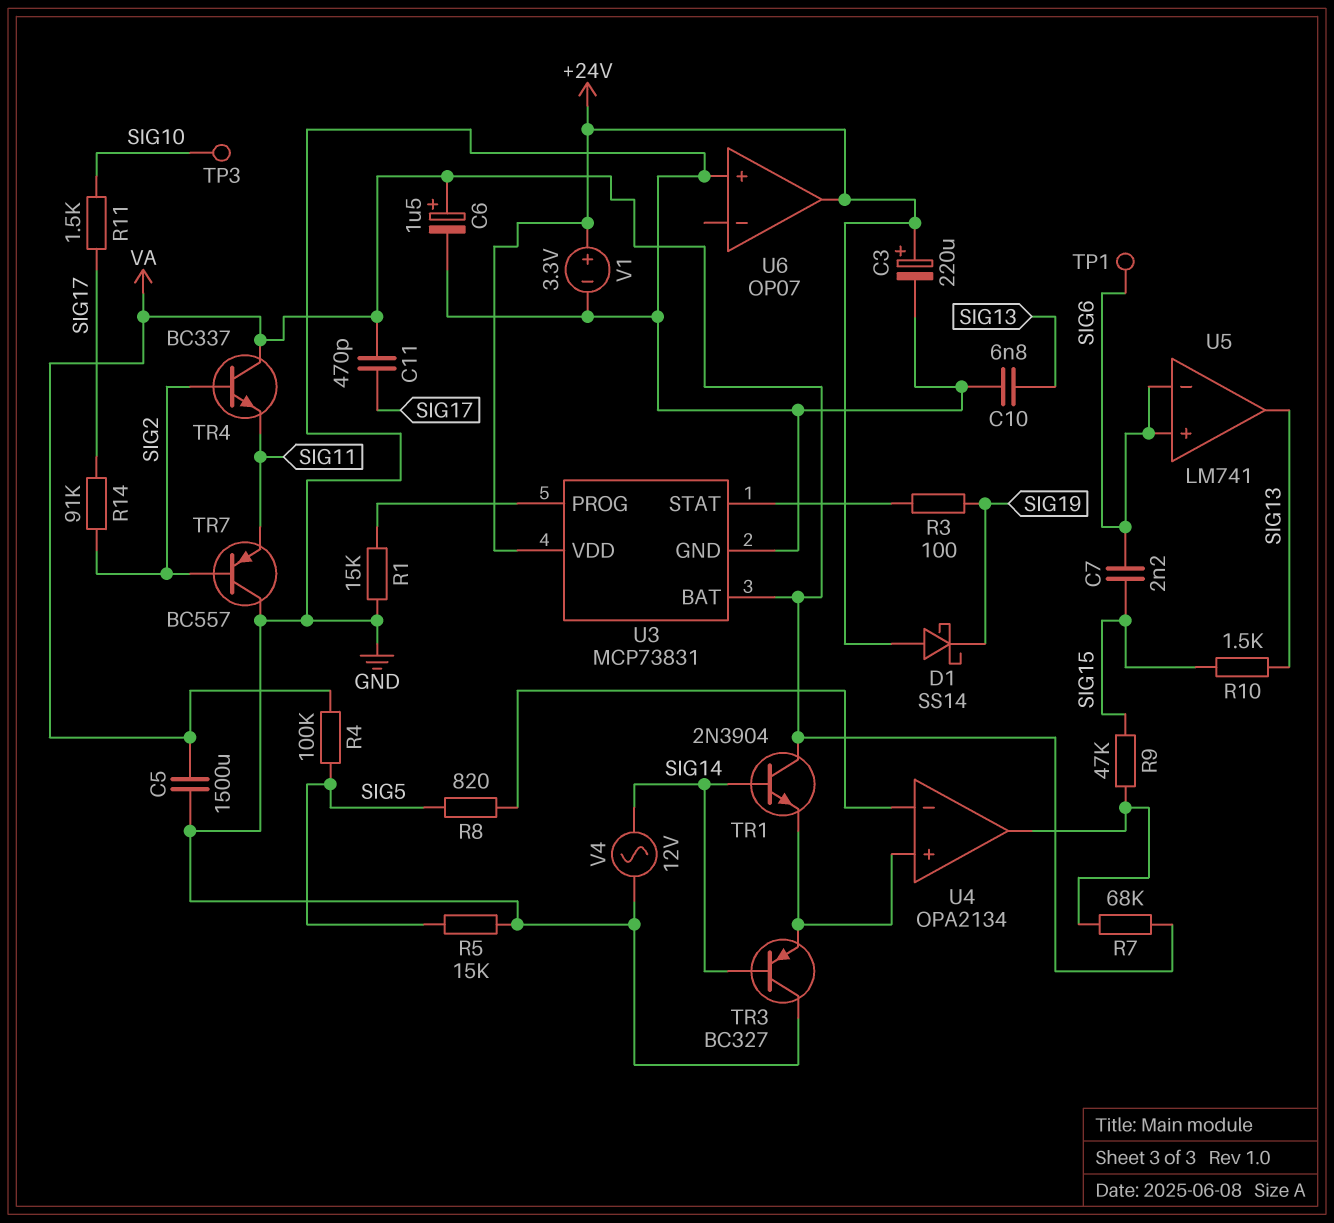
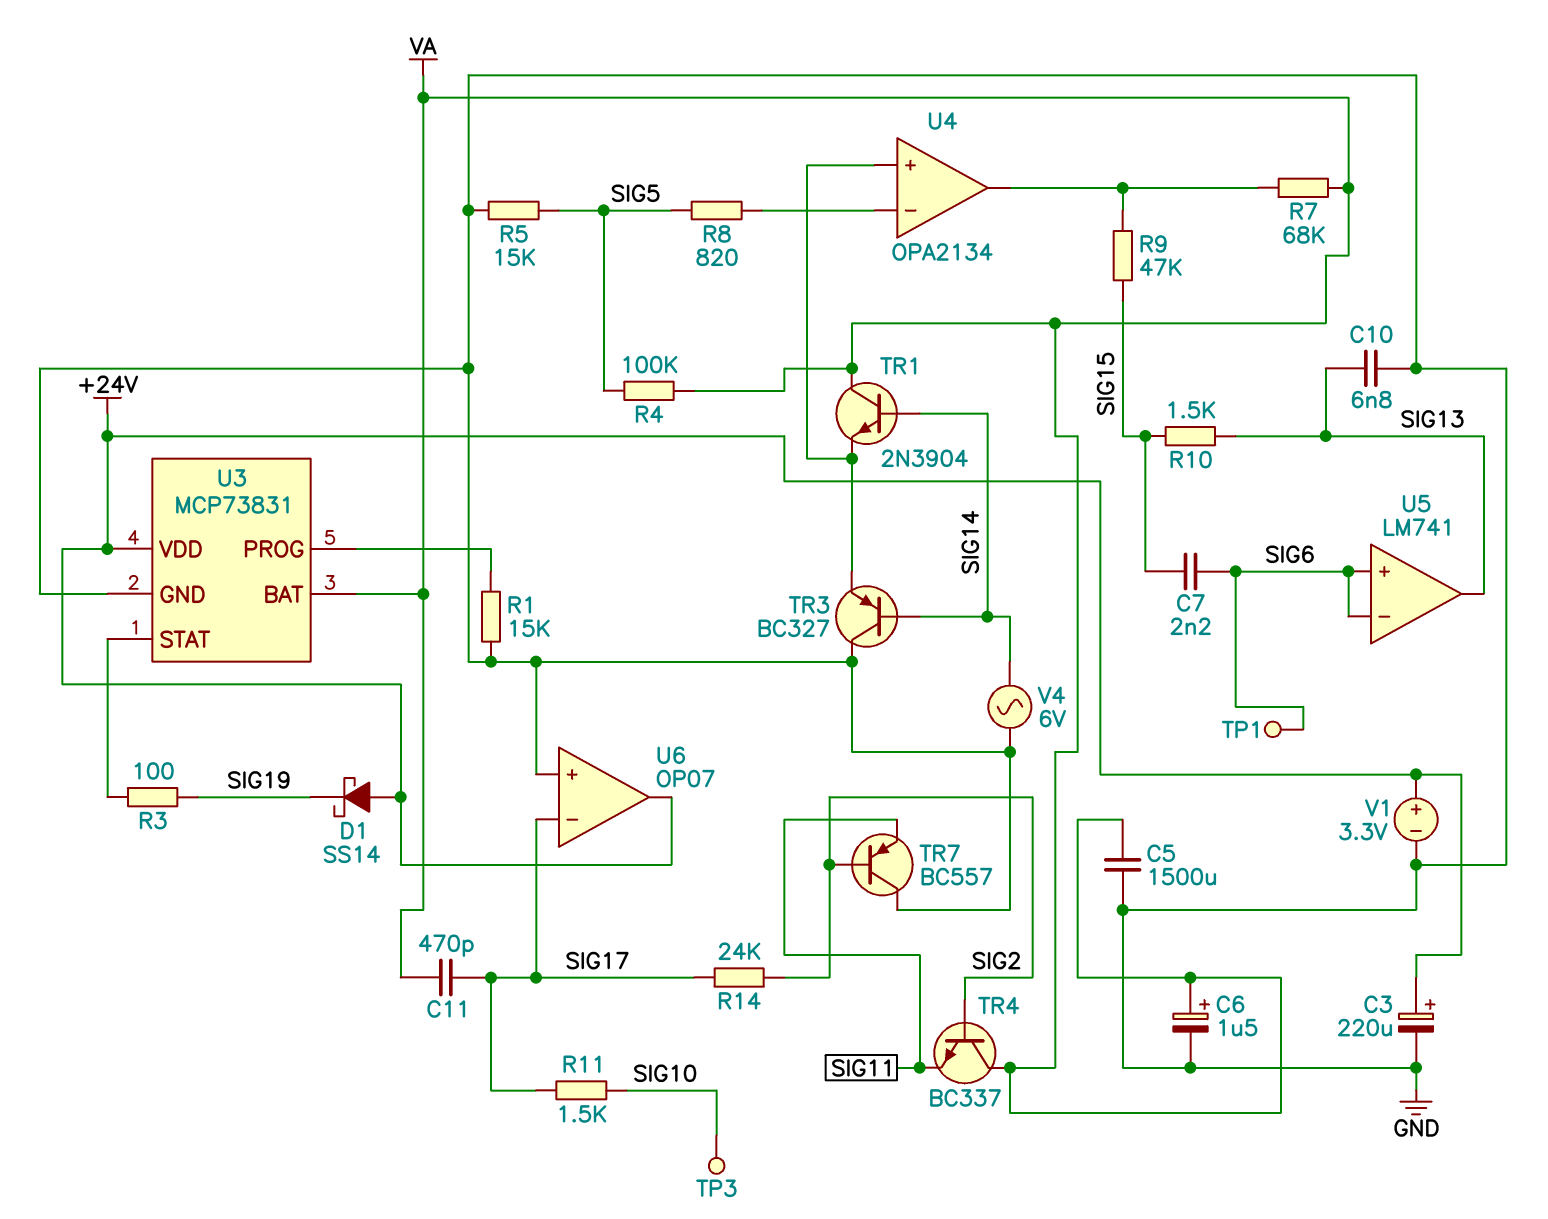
R14: 91k (SIG2, SIG17) -> 24k (SIG2, SIG17)
U6 pin in-: none -> SIG17
V4: AC 12V (GND, SIG14) -> AC 6V (GND, SIG14)

